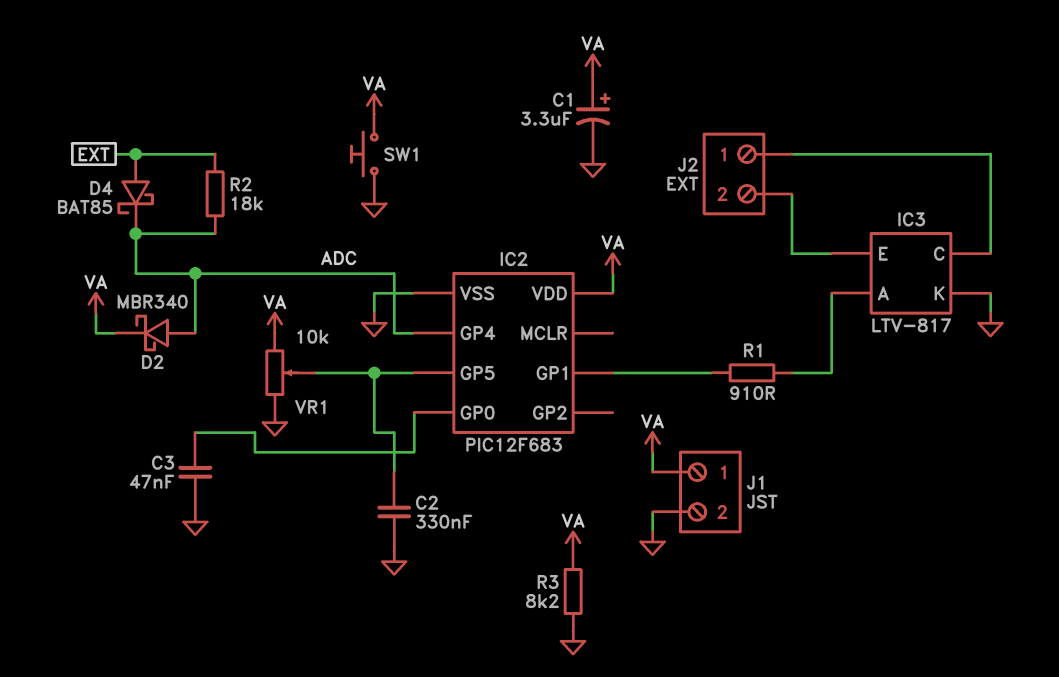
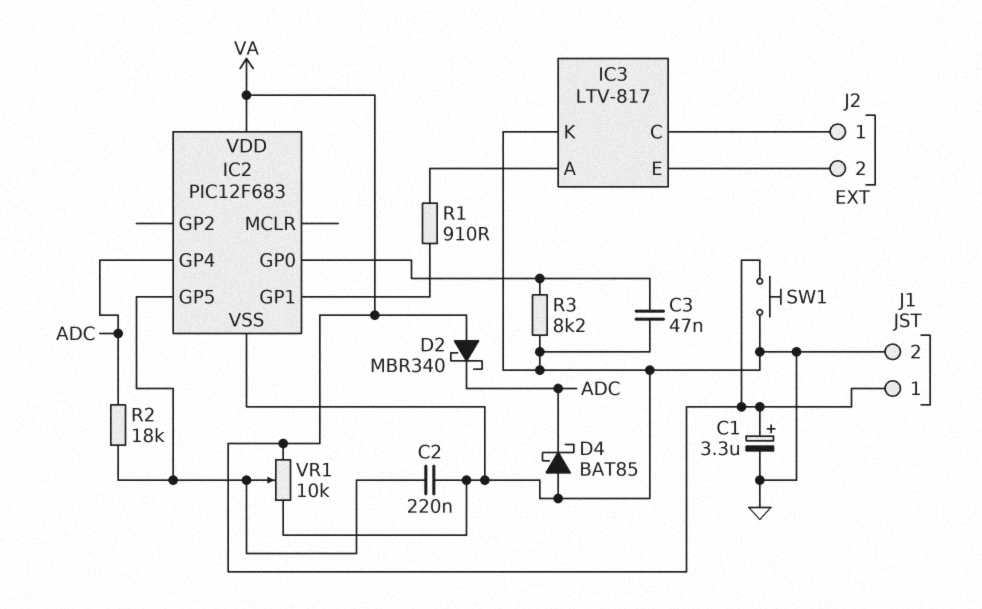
C2: 330nF (GND, IC2/GP5) -> 220nF (GND, IC2/GP5)
D2: schottky MBR340 (A ADC, K VA) -> schottky MBR340 (A VA, K ADC)
D4: schottky BAT85 (A EXT, K ADC) -> schottky BAT85 (A GND, K ADC)
R2: 18k (ADC, EXT) -> 18k (ADC, IC2/GP5)
R3: 8.2k (GND, VA) -> 8.2k (GND, IC2/GP0)

